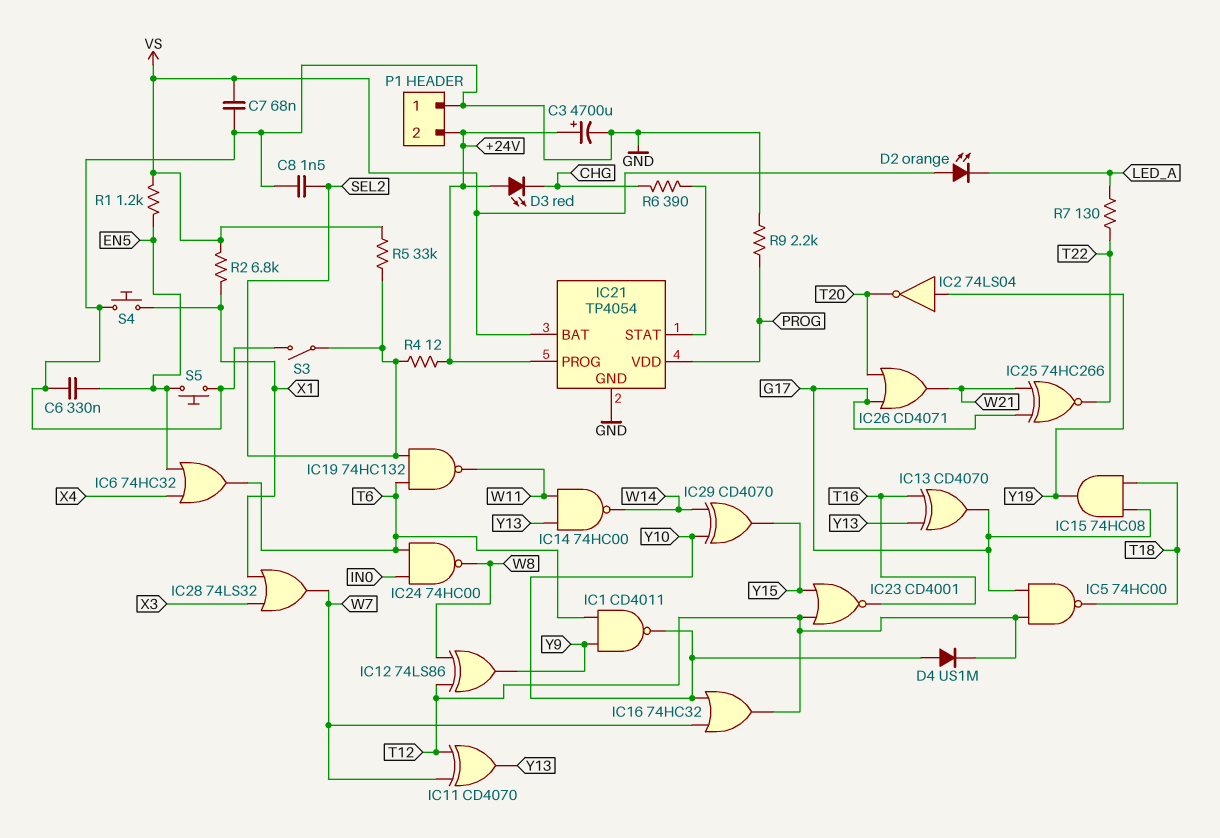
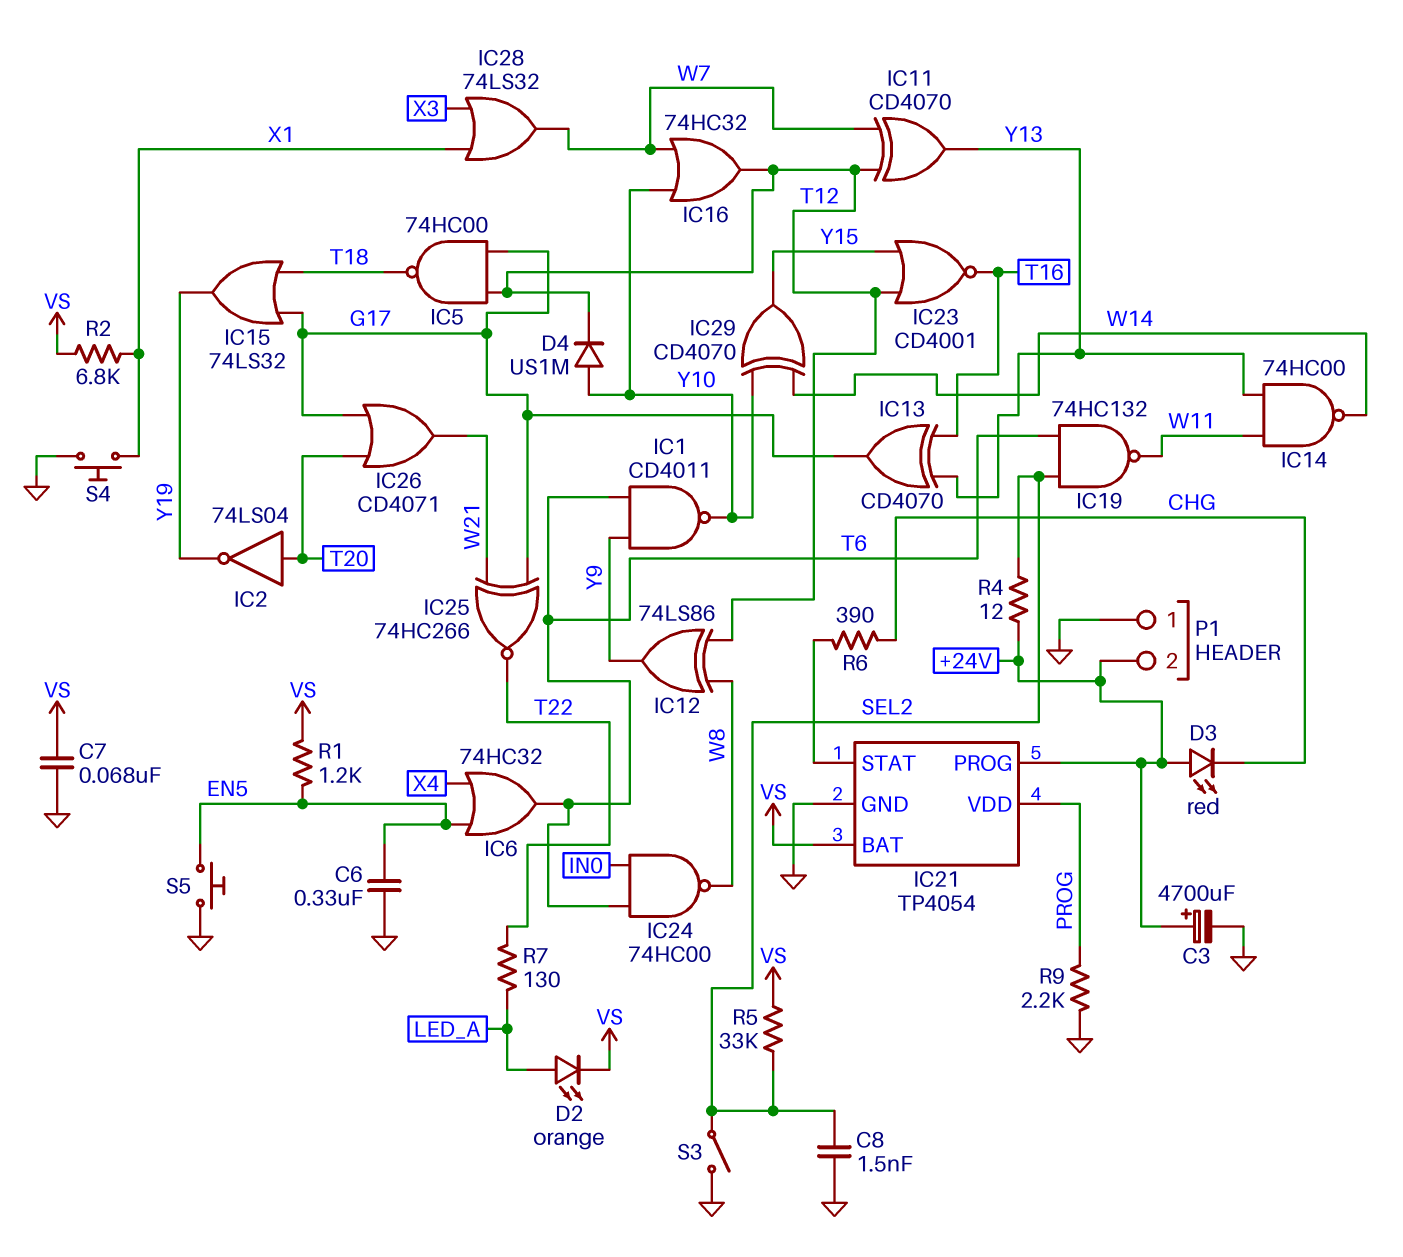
D2: LED orange (A VS, K LED_A) -> LED orange (A LED_A, K VS)
IC2: NOT 74LS04 (in Y19, out T20) -> NOT 74LS04 (in T20, out Y19)
IC15: AND 74HC08 (in G17, in T18, out Y19) -> OR 74LS32 (in G17, in T18, out Y19)

